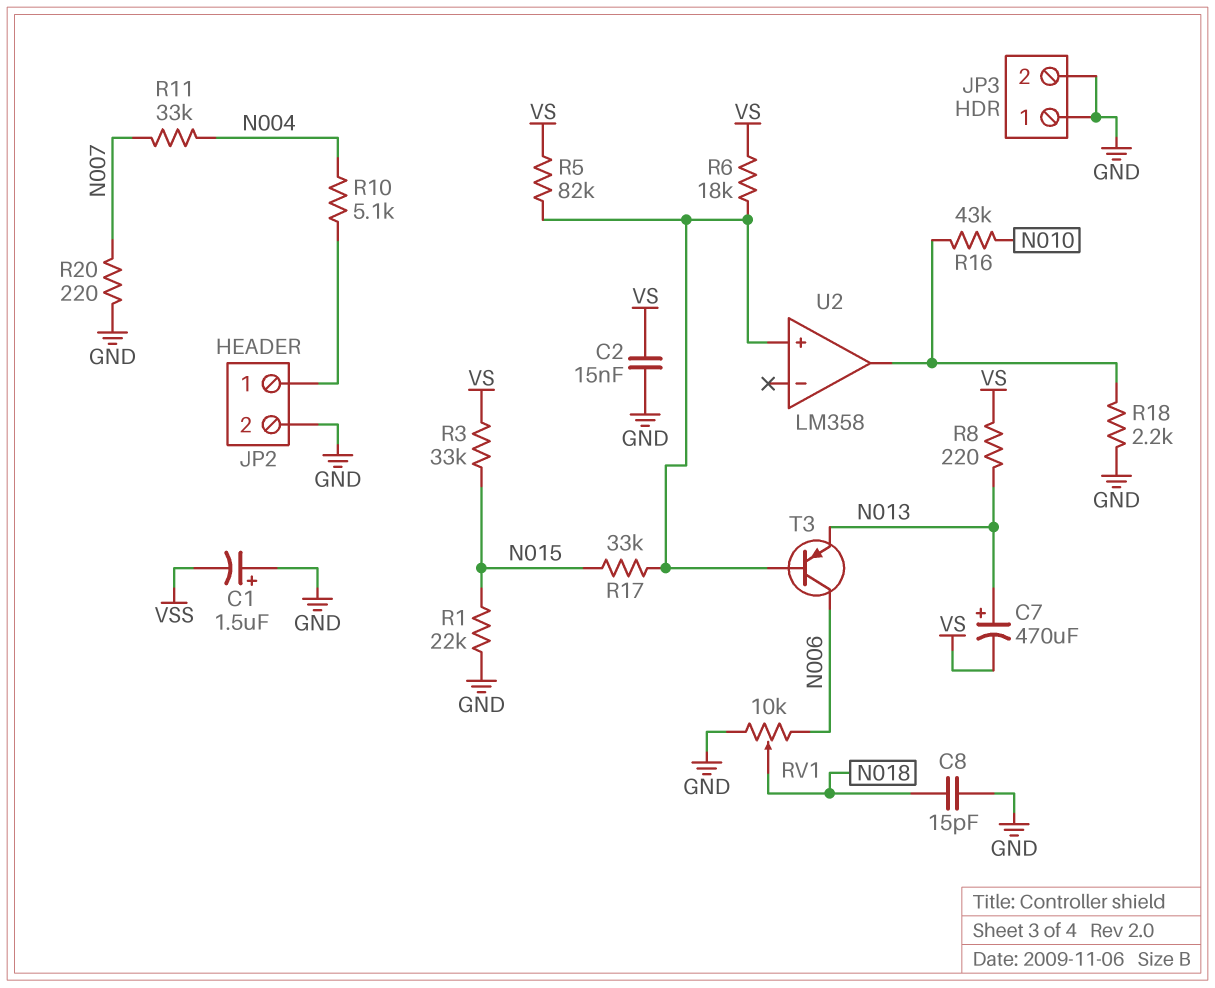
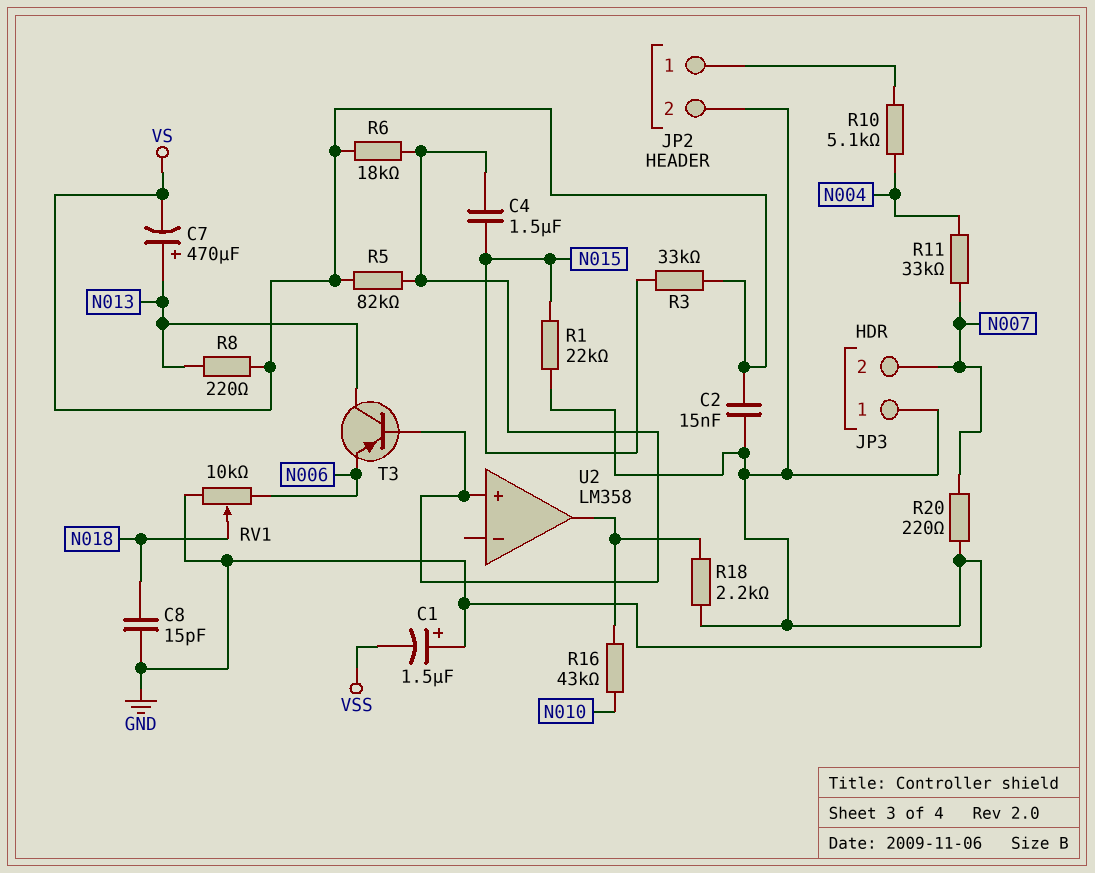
C4: none -> 1.5uF (N015, U2/in+)
JP3 pin 2: GND -> N007
R17: 33k (N015, U2/in+) -> none
T3: PNP (B U2/in+, C N006, E N013) -> PNP (B U2/in+, C N013, E N006)

